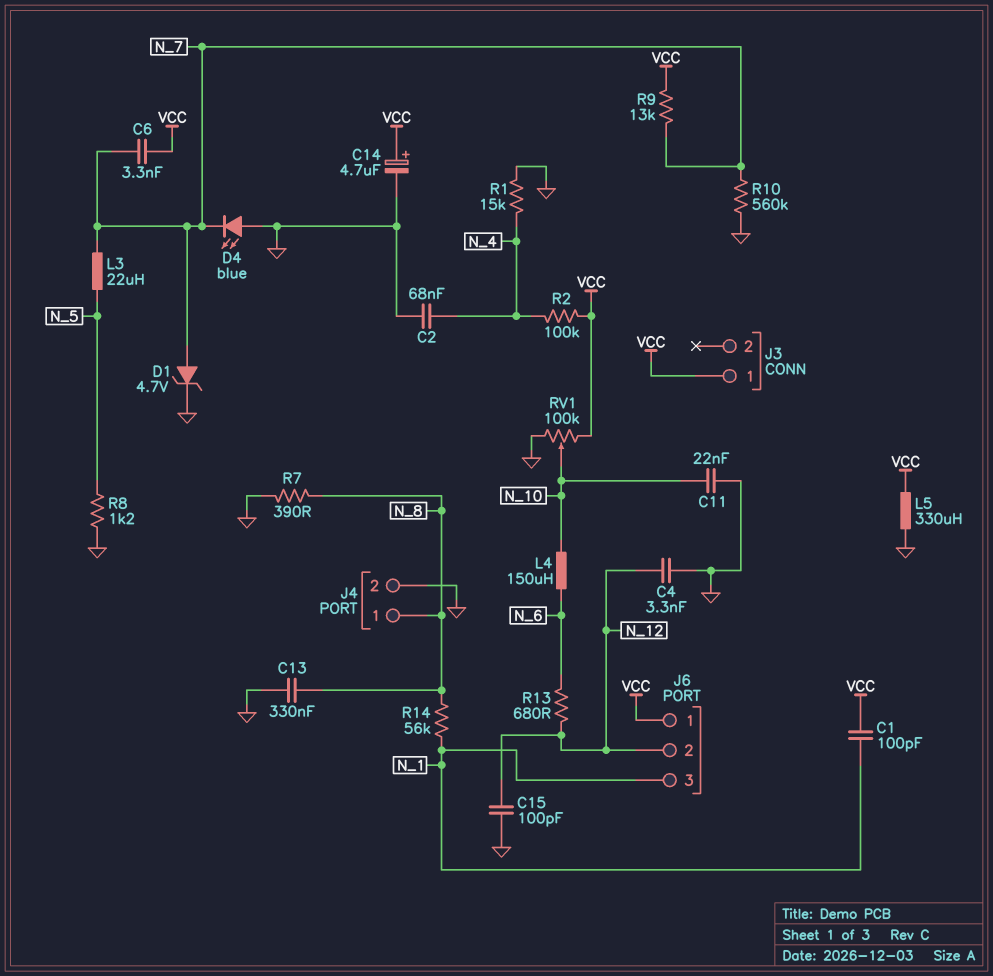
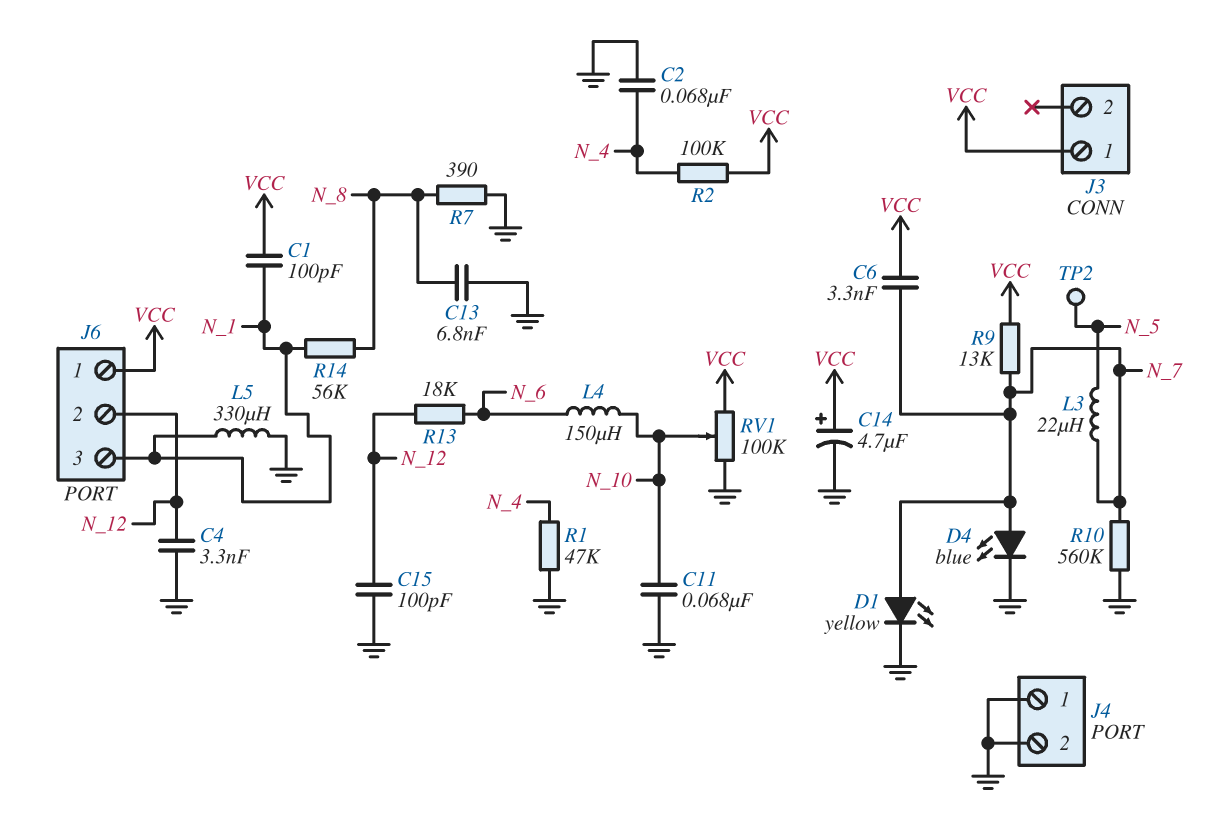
C11: 22nF (GND, N_10) -> 68nF (GND, N_10)
C13: 330nF (GND, N_8) -> 6.8nF (GND, N_8)
D1: zener 4.7V (A N_7, K GND) -> LED yellow (A N_7, K GND)
D4: LED blue (A GND, K N_7) -> LED blue (A N_7, K GND)
J4 pin 1: N_8 -> GND
L5: 330uH (GND, VCC) -> 330uH (GND, N_1)
R1: 15k (GND, N_4) -> 47k (GND, N_4)
R8: 1.2k (GND, N_5) -> none
R13: 680 (N_6, N_12) -> 18k (N_6, N_12)
TP2: none -> test point (N_5)

